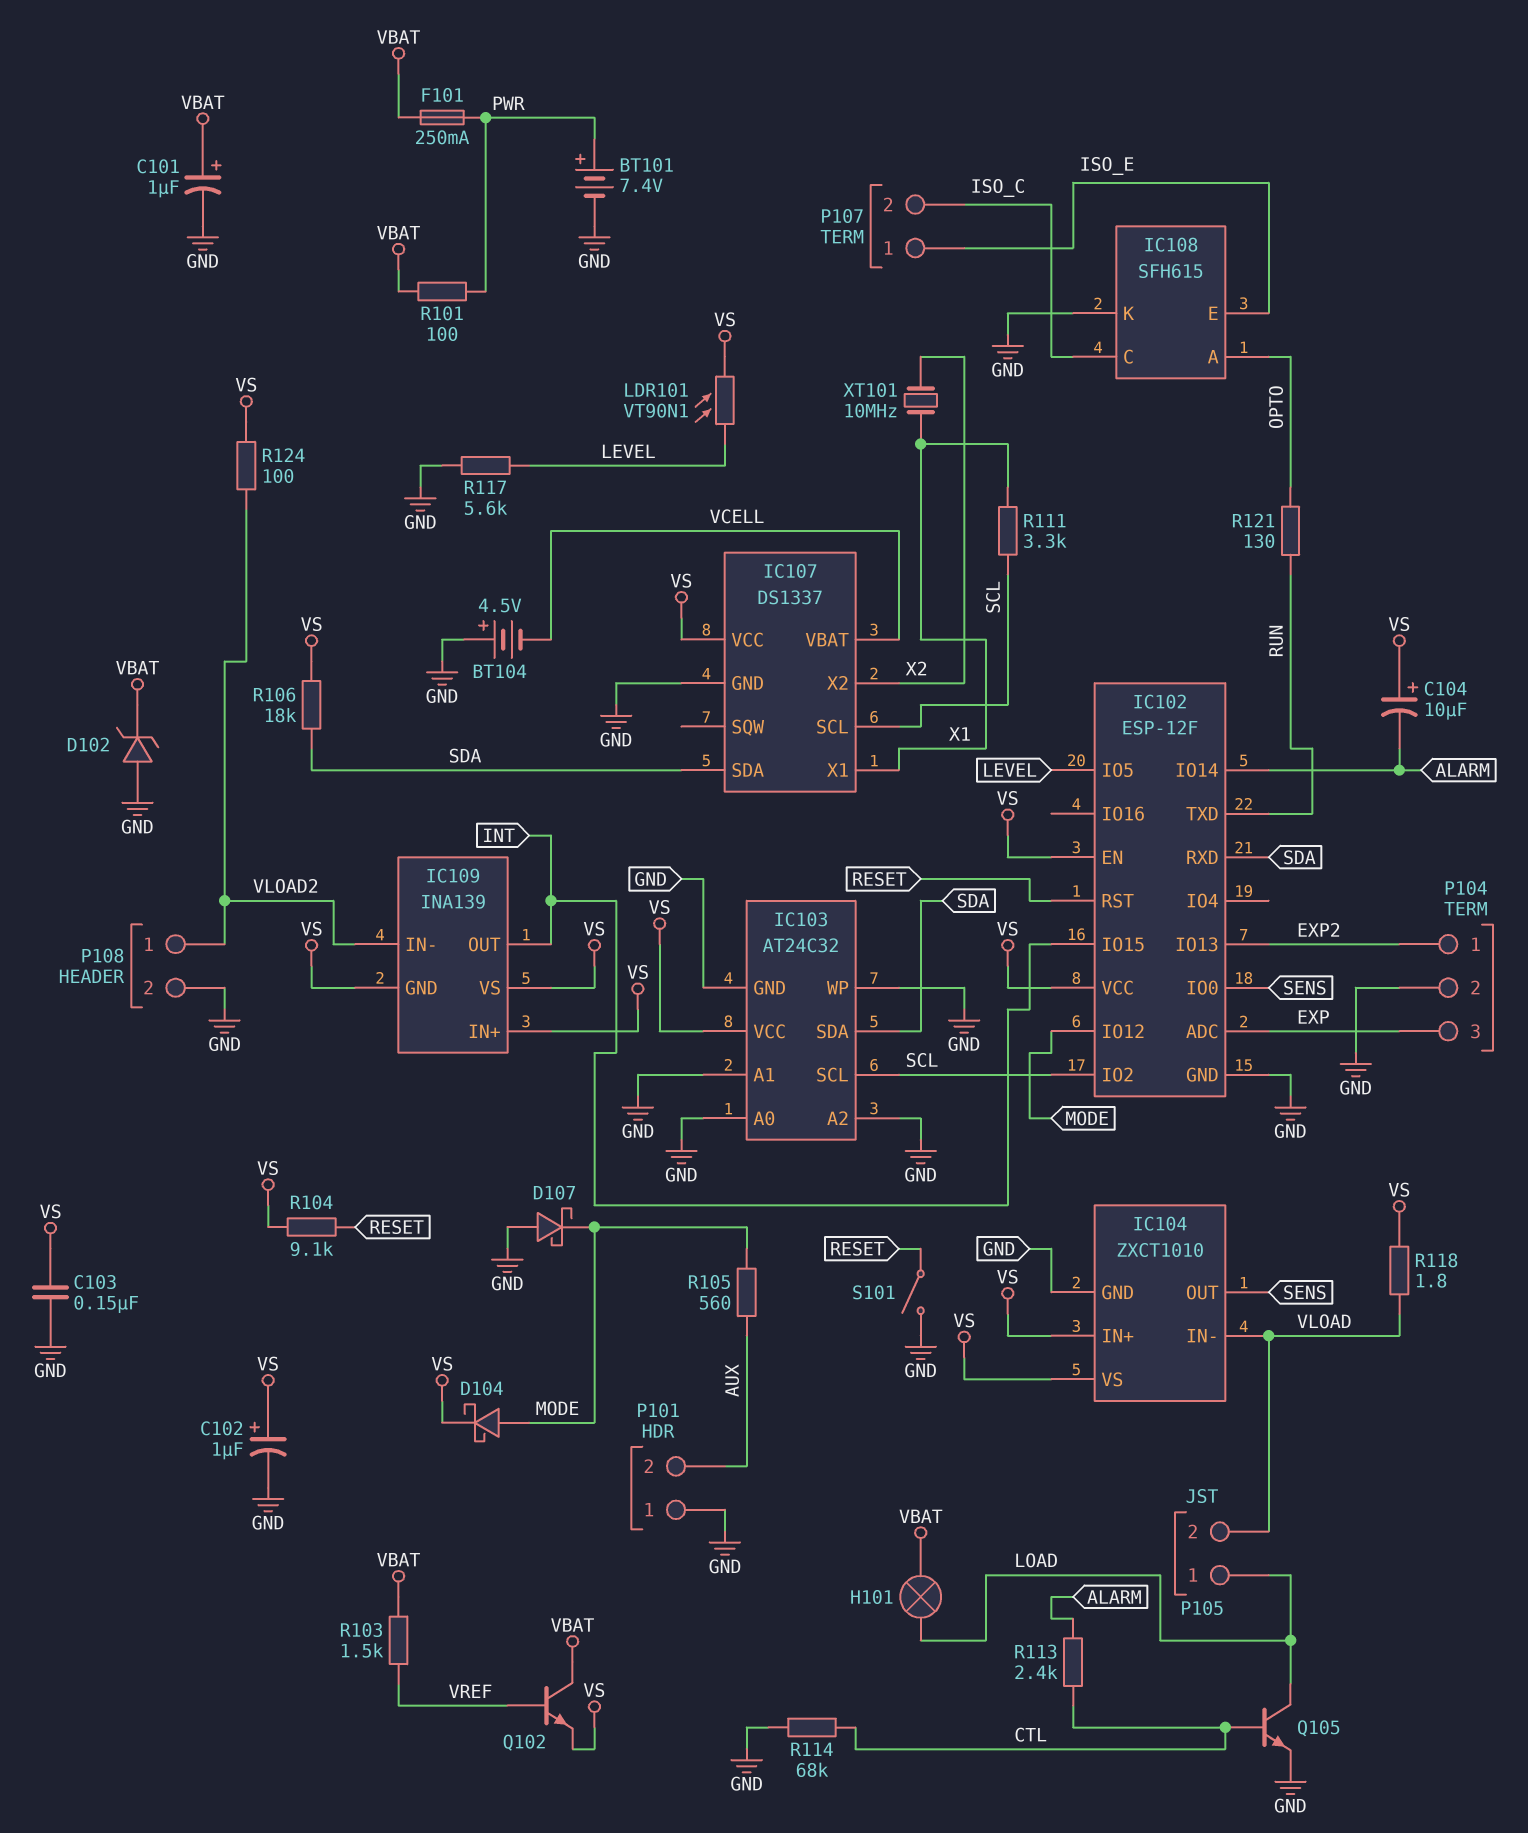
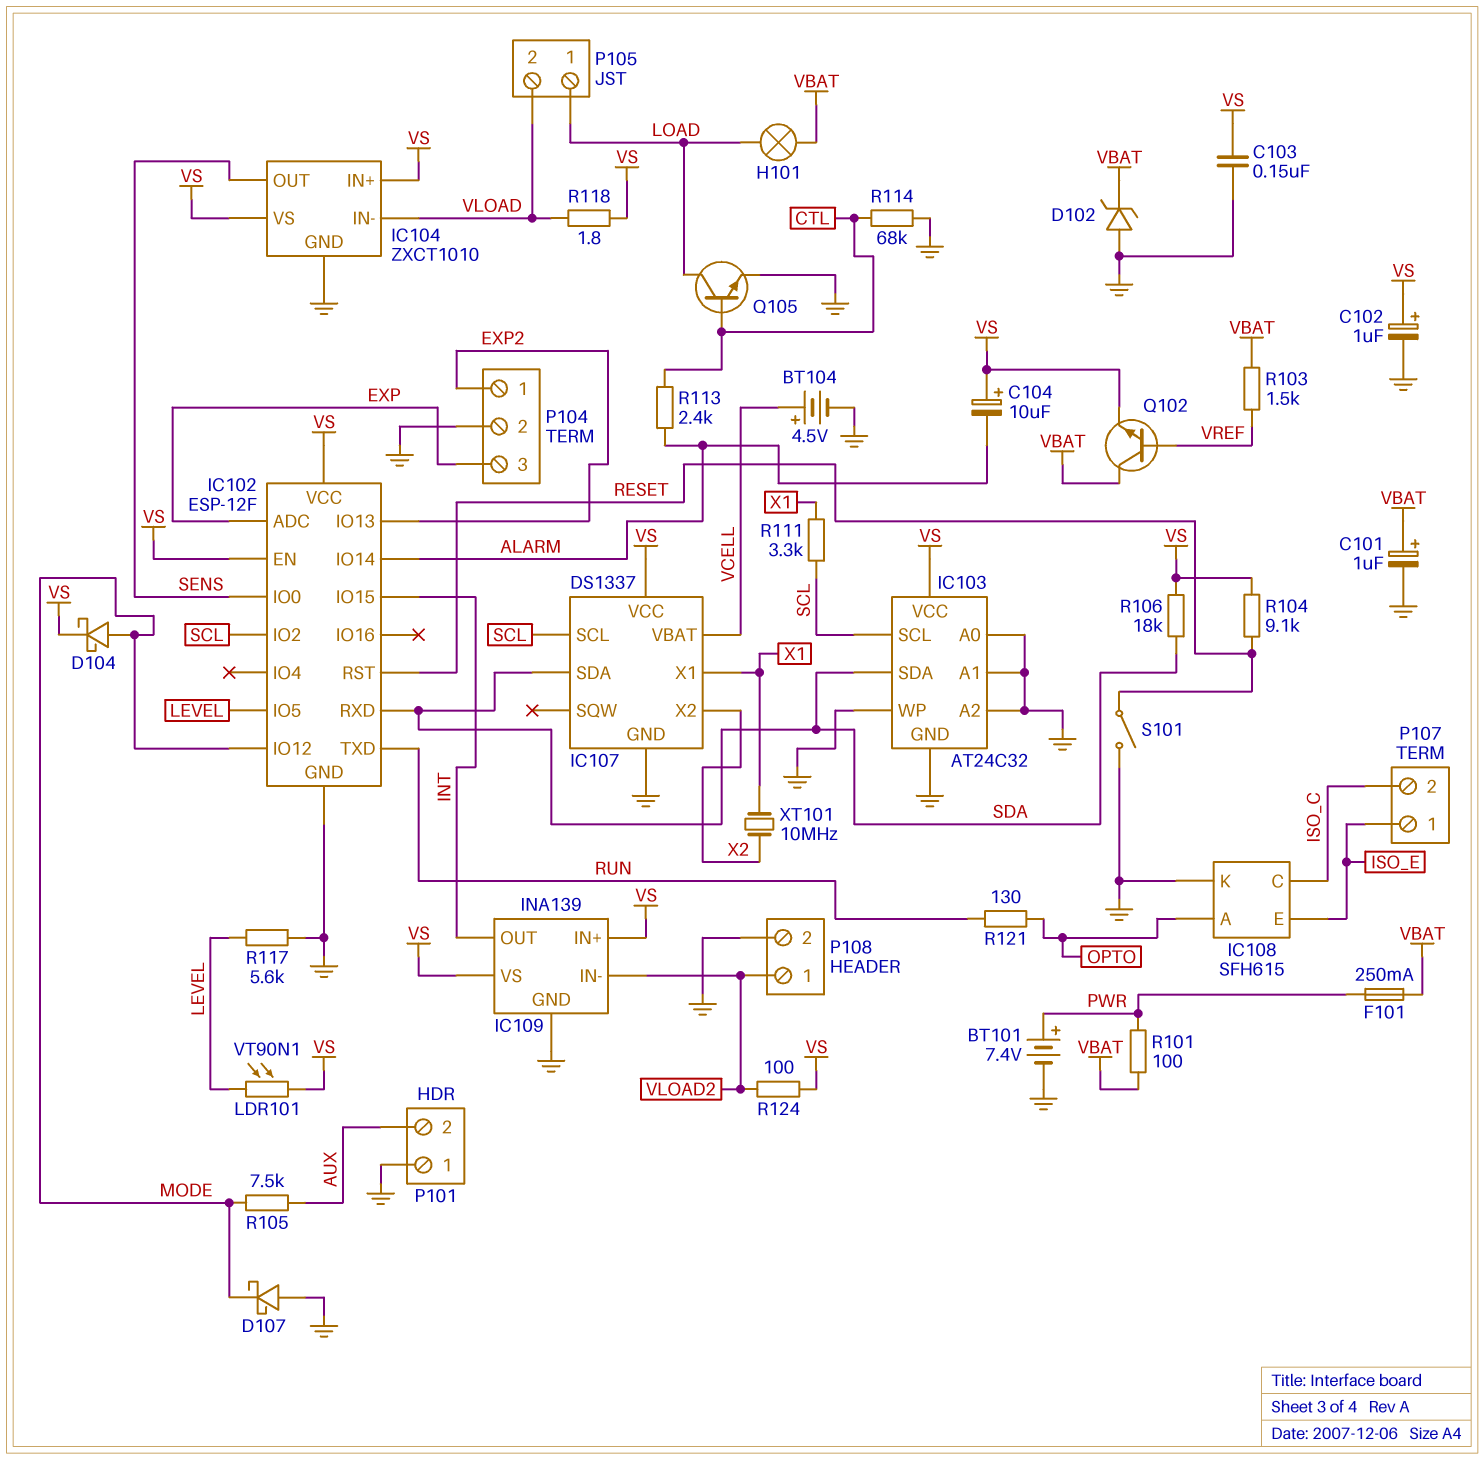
BT104: 4.5V (plus GND, minus VCELL) -> 4.5V (plus VCELL, minus GND)
IC109 pin GND: VS -> GND
R105: 560 (AUX, MODE) -> 7.5k (AUX, MODE)

